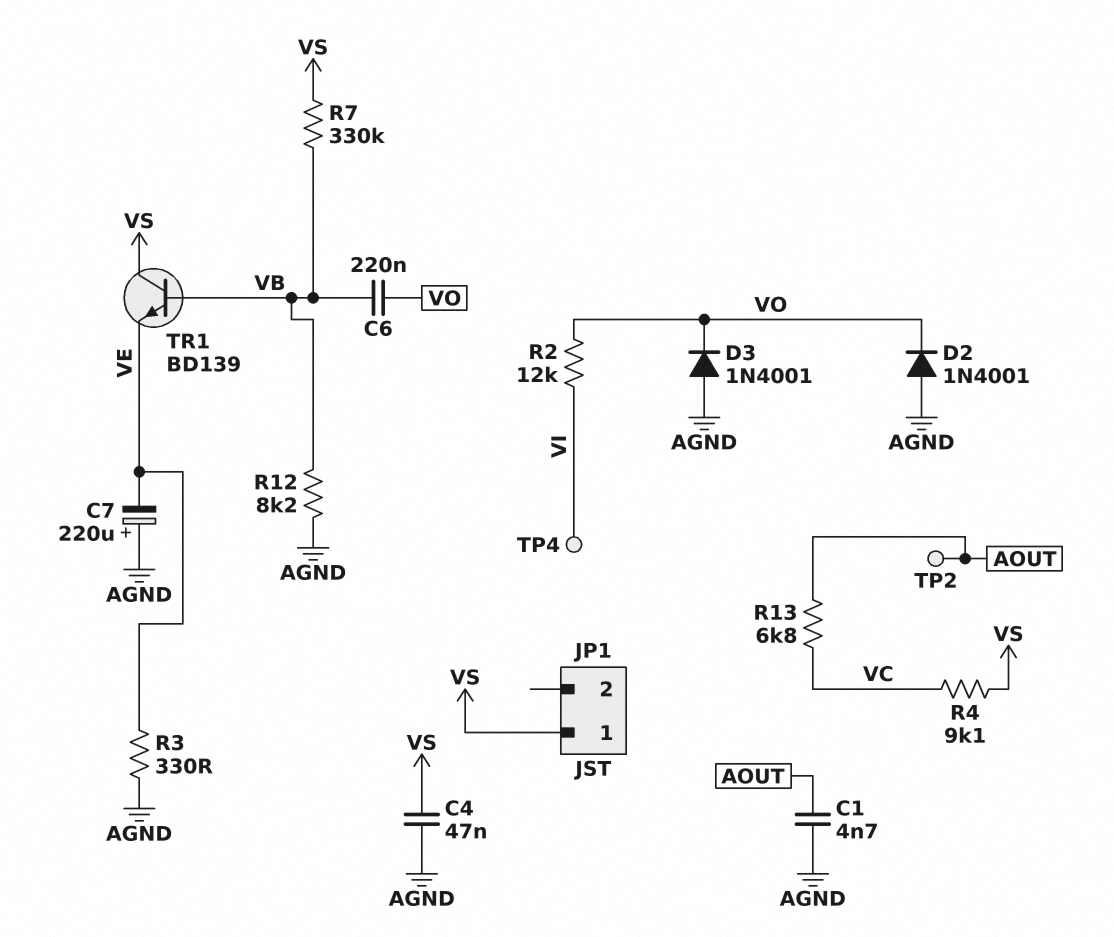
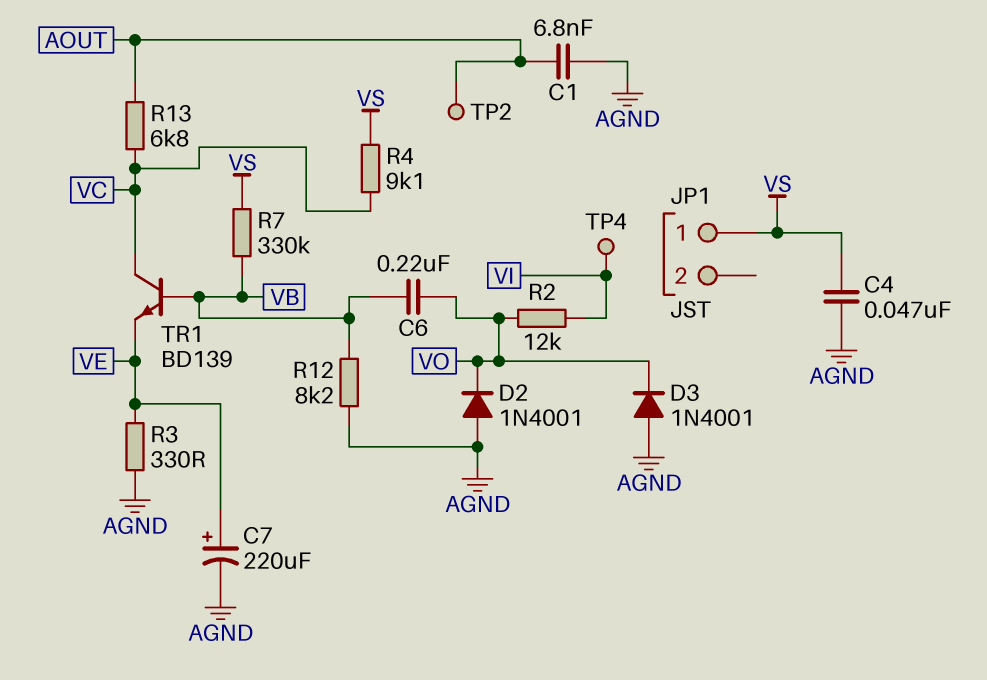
C1: 4.7nF (AGND, AOUT) -> 6.8nF (AGND, AOUT)
C7: 220uF (plus AGND, minus VE) -> 220uF (plus VE, minus AGND)
TR1: NPN BD139 (B VB, C VS, E VE) -> NPN BD139 (B VB, C VC, E VE)

